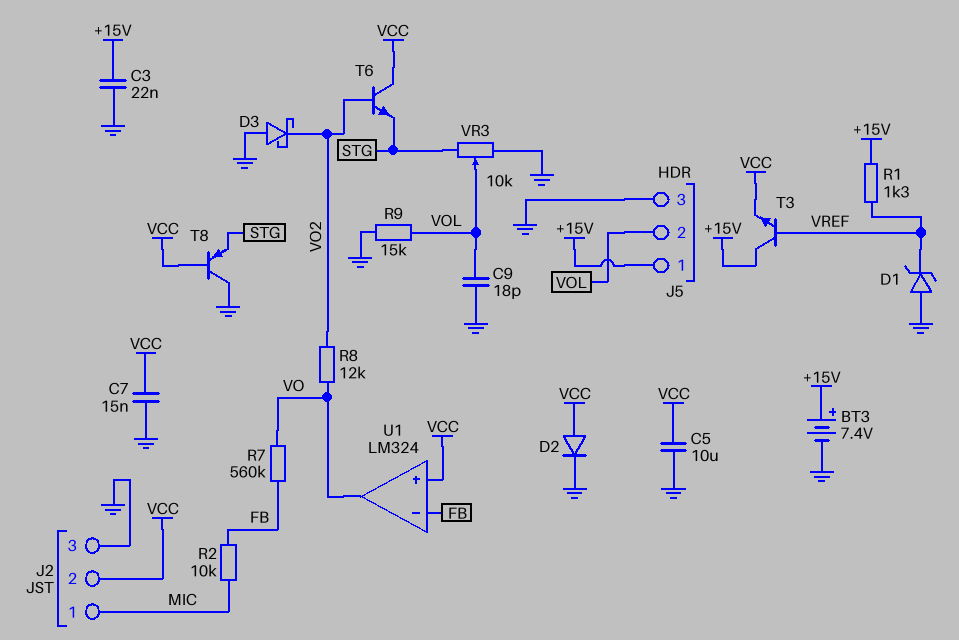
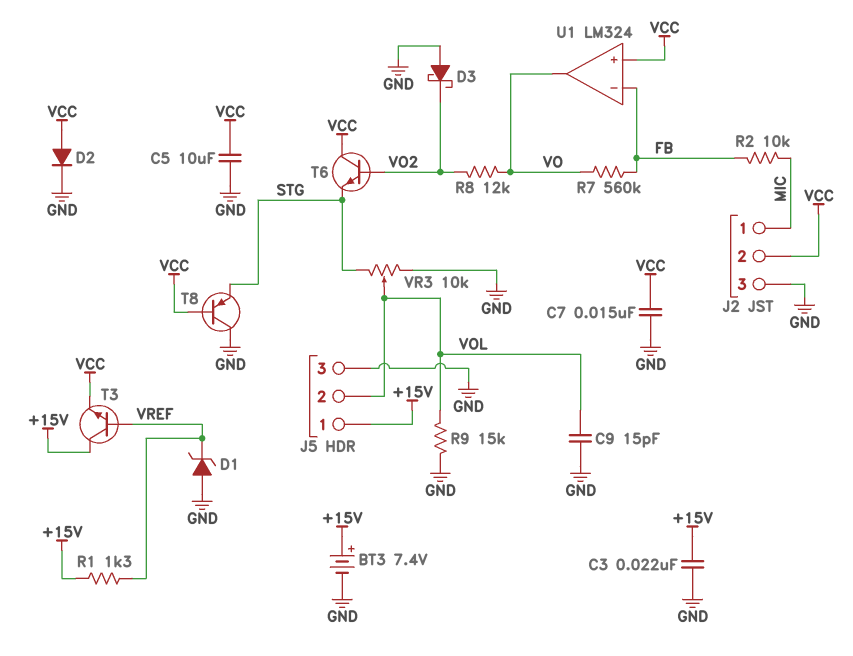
C9: 18pF (GND, VOL) -> 15pF (GND, VOL)

